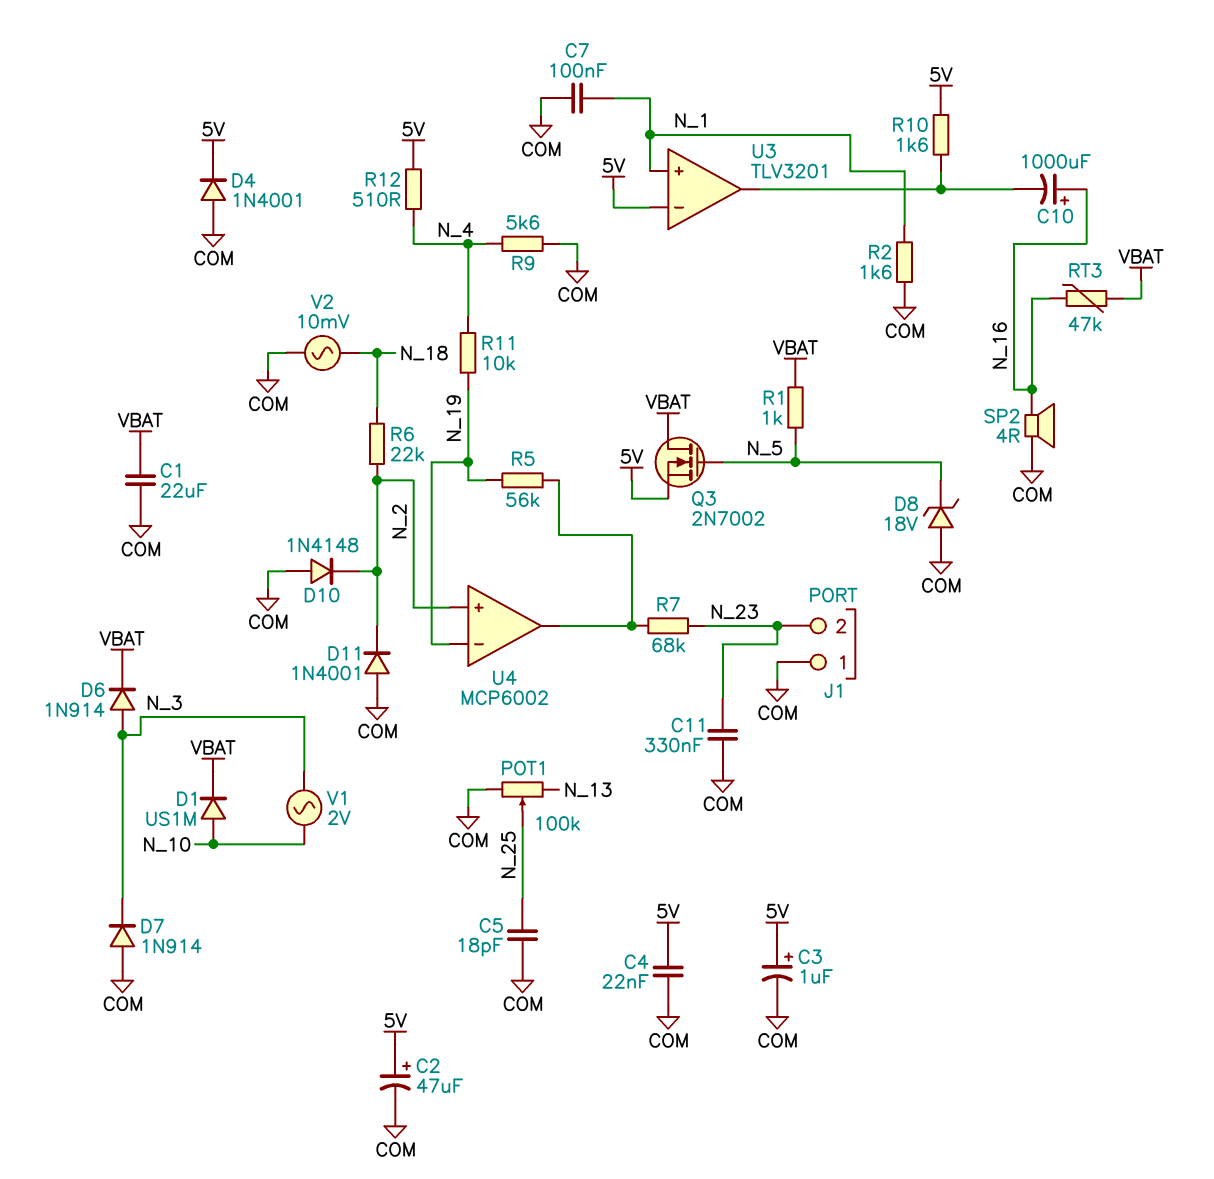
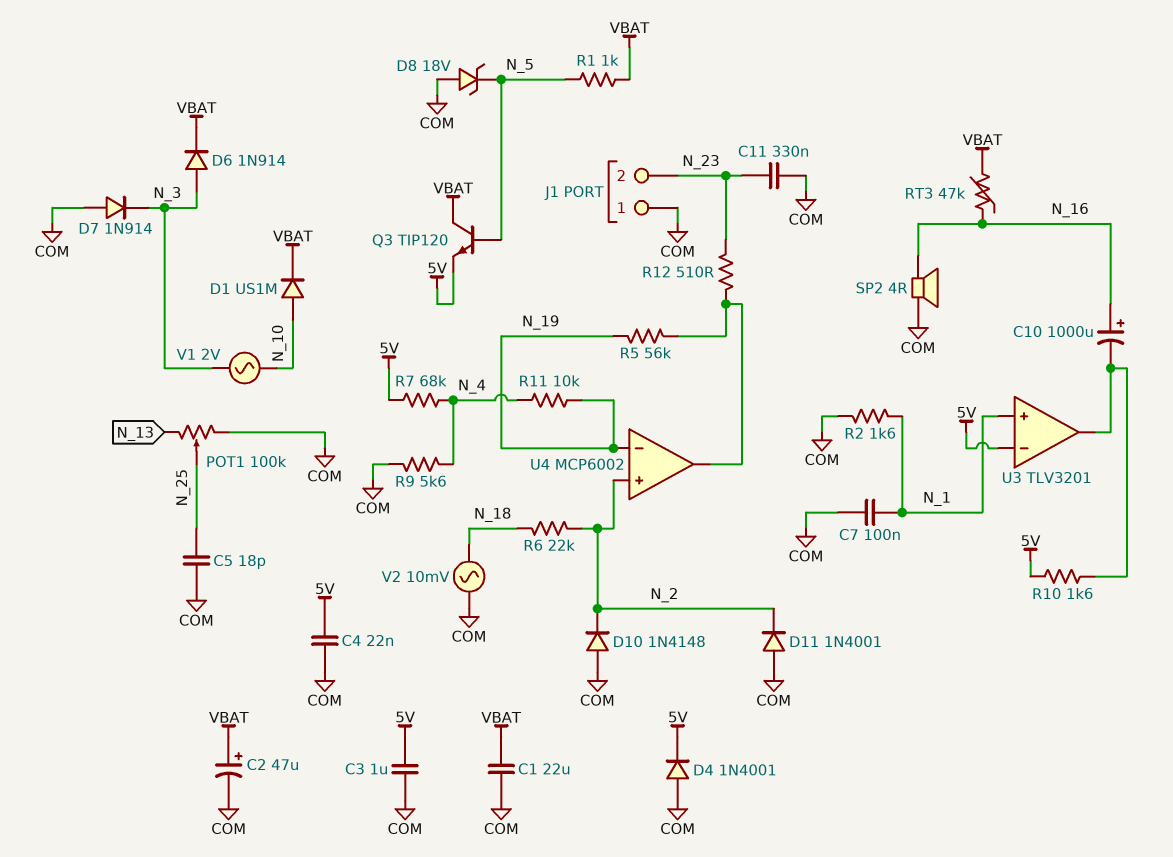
C2: 47uF (plus 5V, minus COM) -> 47uF (plus VBAT, minus COM)
C3: 1uF (plus 5V, minus COM) -> 1uF (5V, COM)
Q3: NMOS 2N7002 (G N_5, D VBAT, S 5V) -> NPN TIP120 (B N_5, C VBAT, E 5V)
R7: 68k (N_23, U4/out) -> 68k (5V, N_4)
R12: 510 (5V, N_4) -> 510 (N_23, U4/out)

